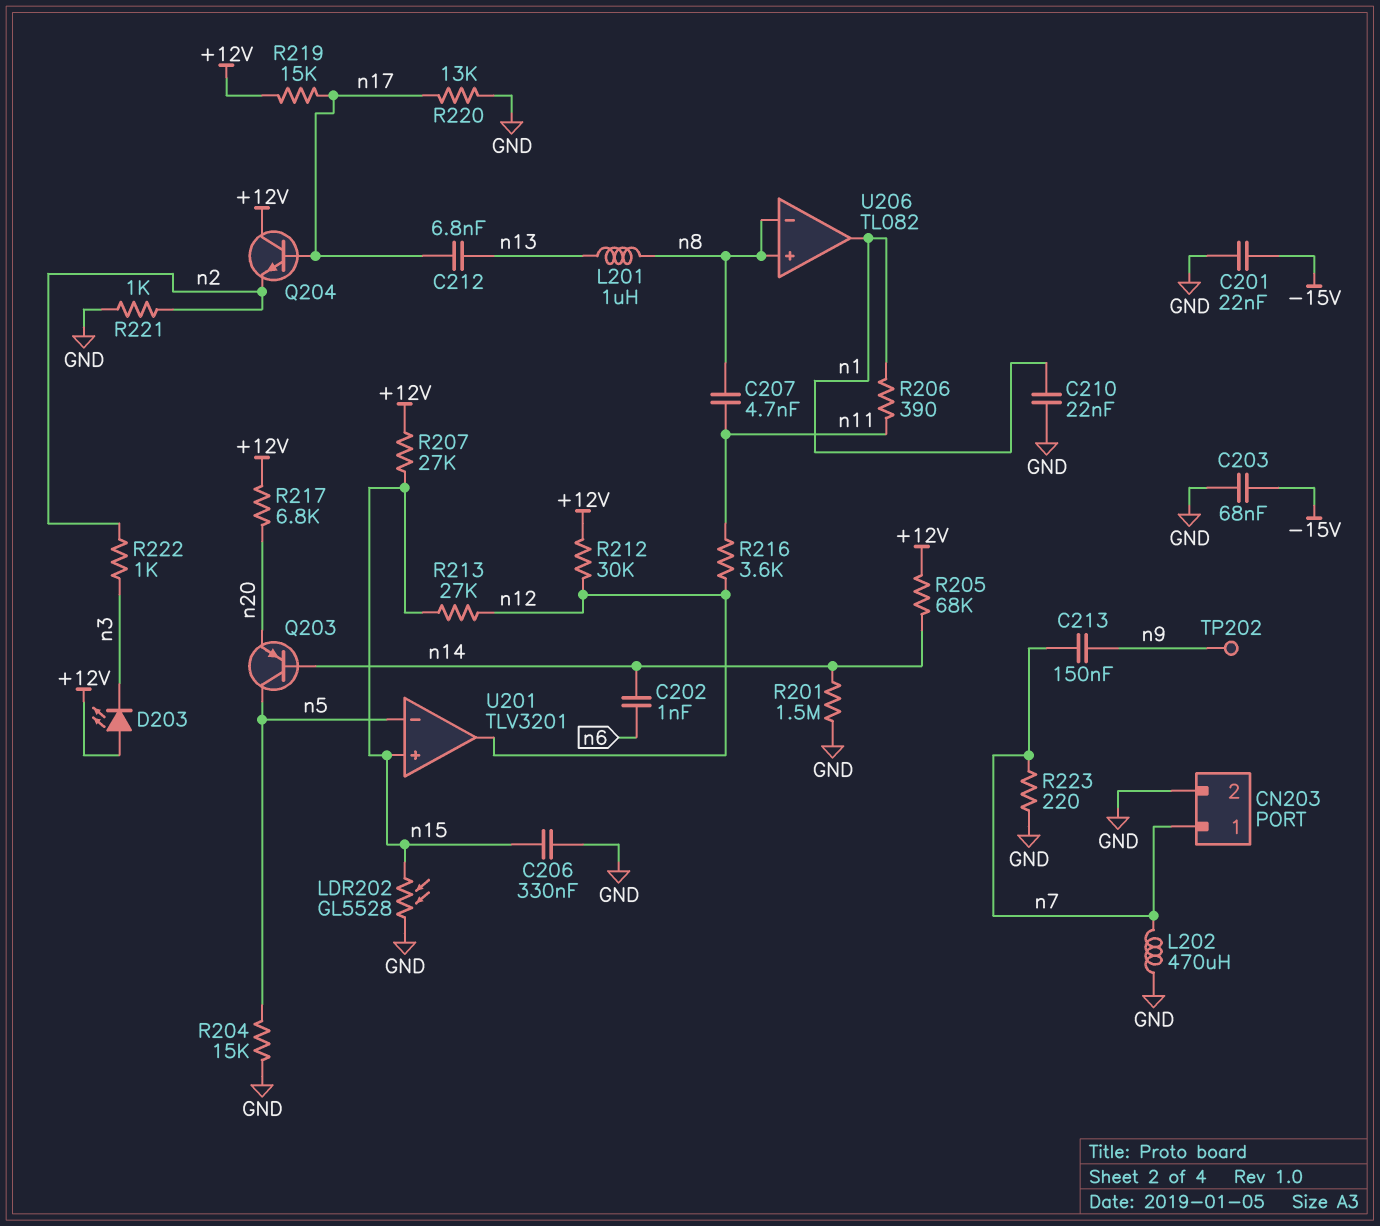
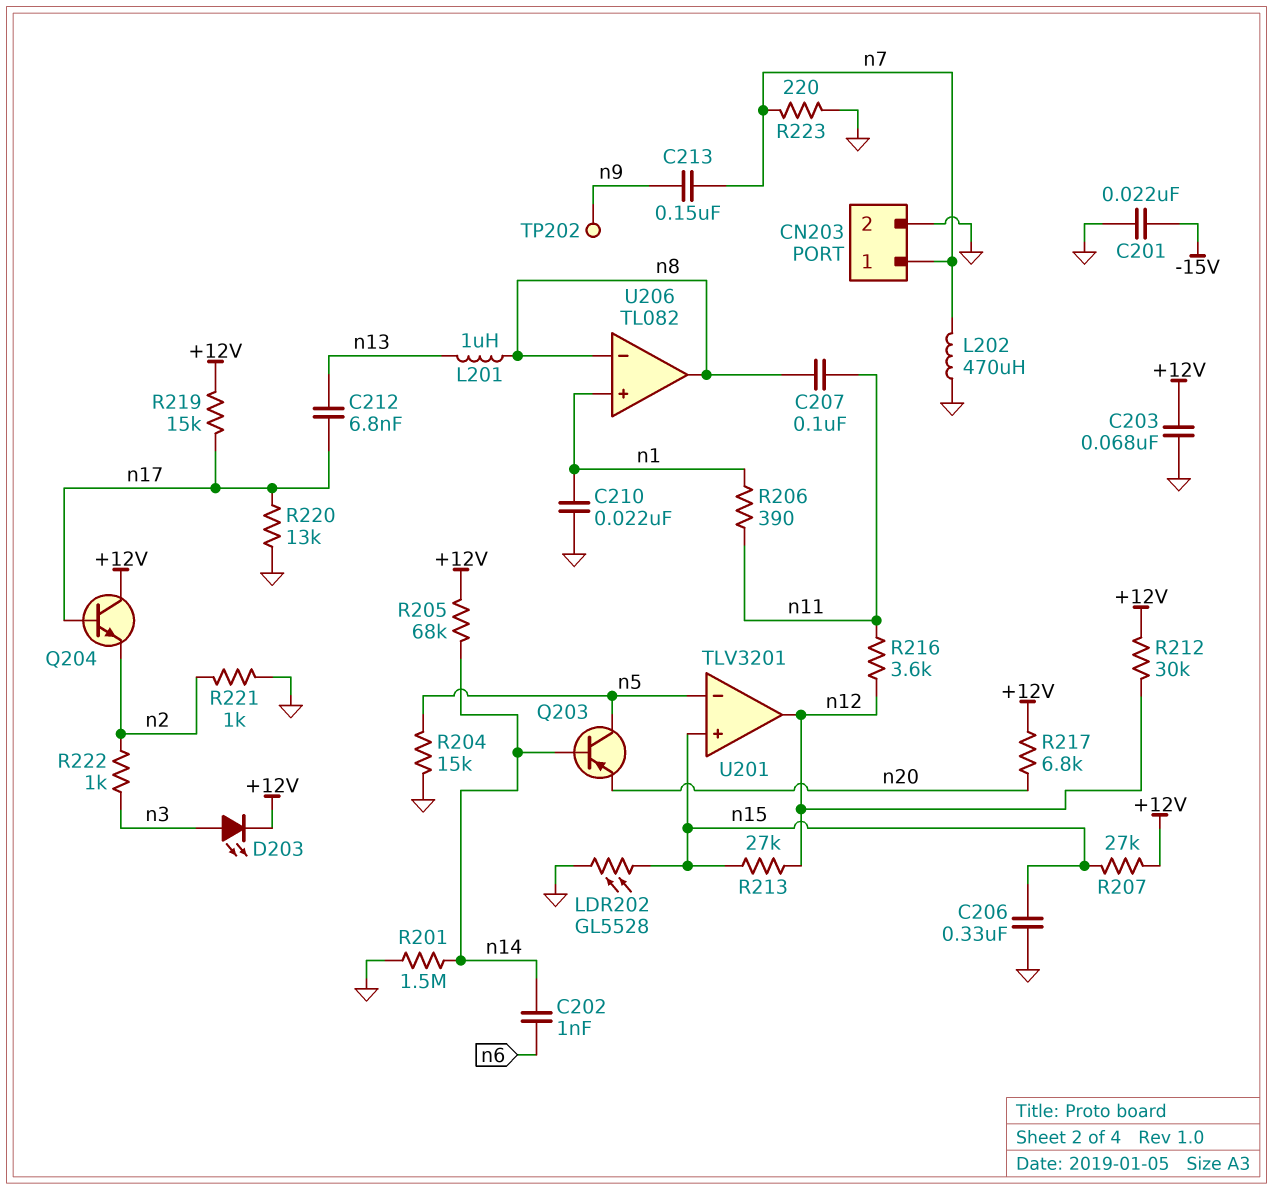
C203: 68nF (-15V, GND) -> 68nF (+12V, GND)
C207: 4.7nF (n8, n11) -> 100nF (n8, n11)
D203: LED (A +12V, K n3) -> LED (A n3, K +12V)
U206 pin in+: n8 -> n1
U206 pin out: n1 -> n8

